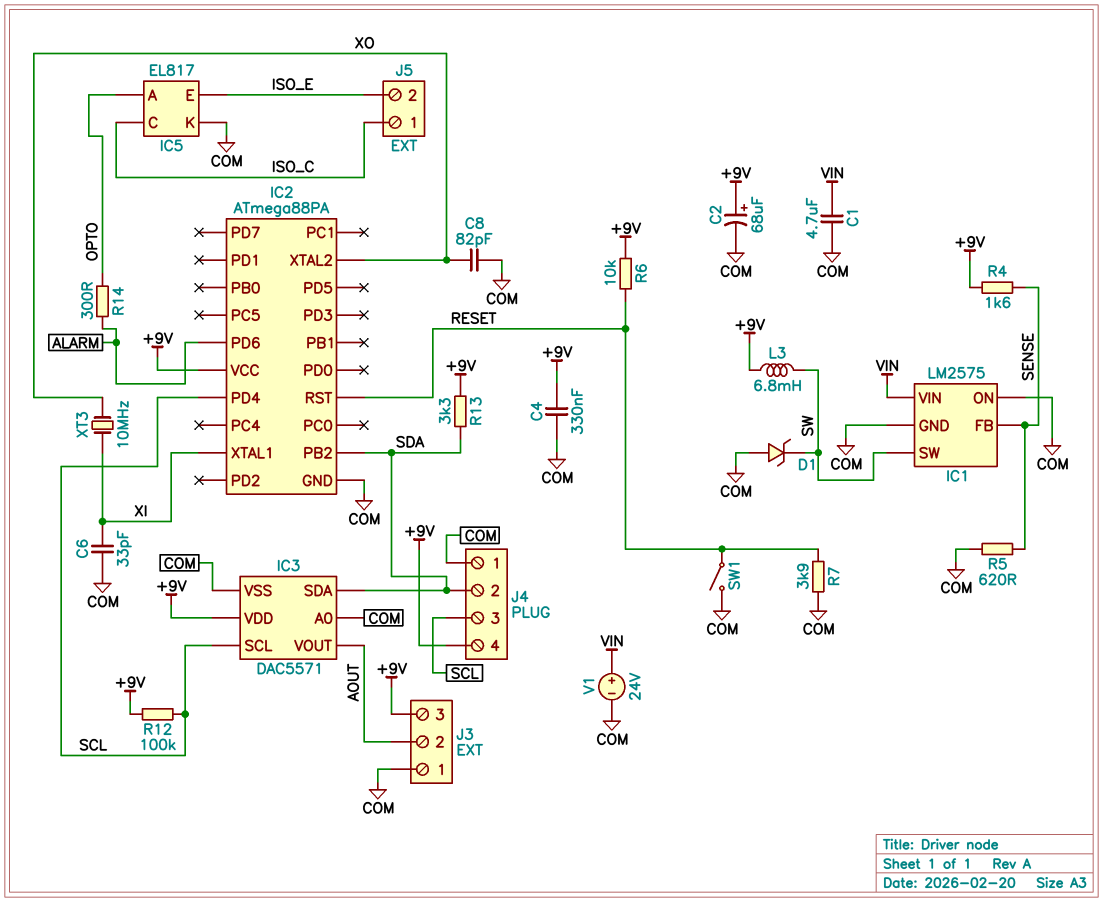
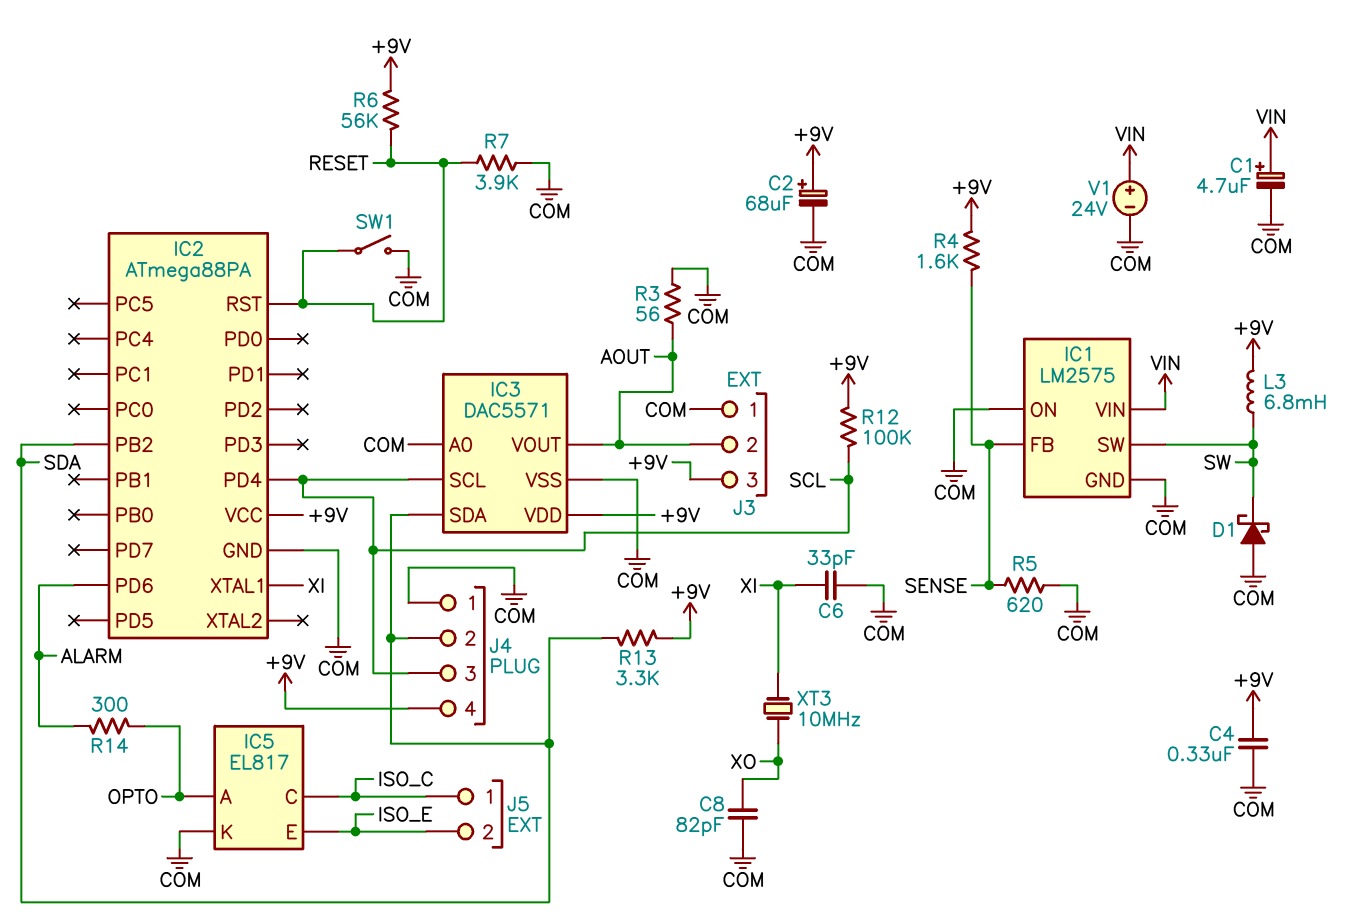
C1: 4.7uF (COM, VIN) -> 4.7uF (plus VIN, minus COM)
D1: zener (A COM, K SW) -> schottky (A COM, K SW)
IC2 pin XTAL2: XO -> none
R3: none -> 56 (AOUT, COM)
R6: 10k (+9V, RESET) -> 56k (+9V, RESET)

